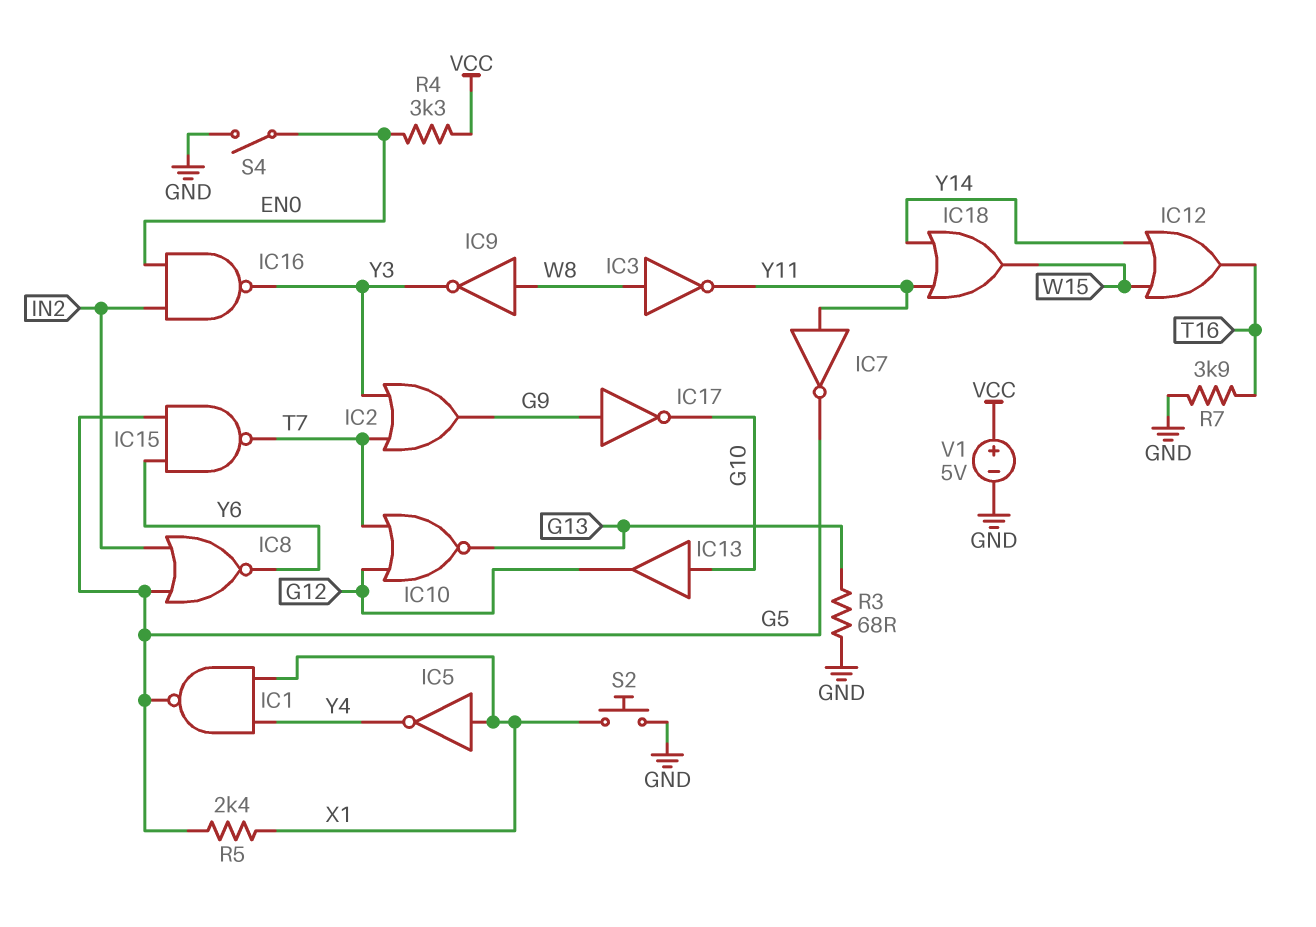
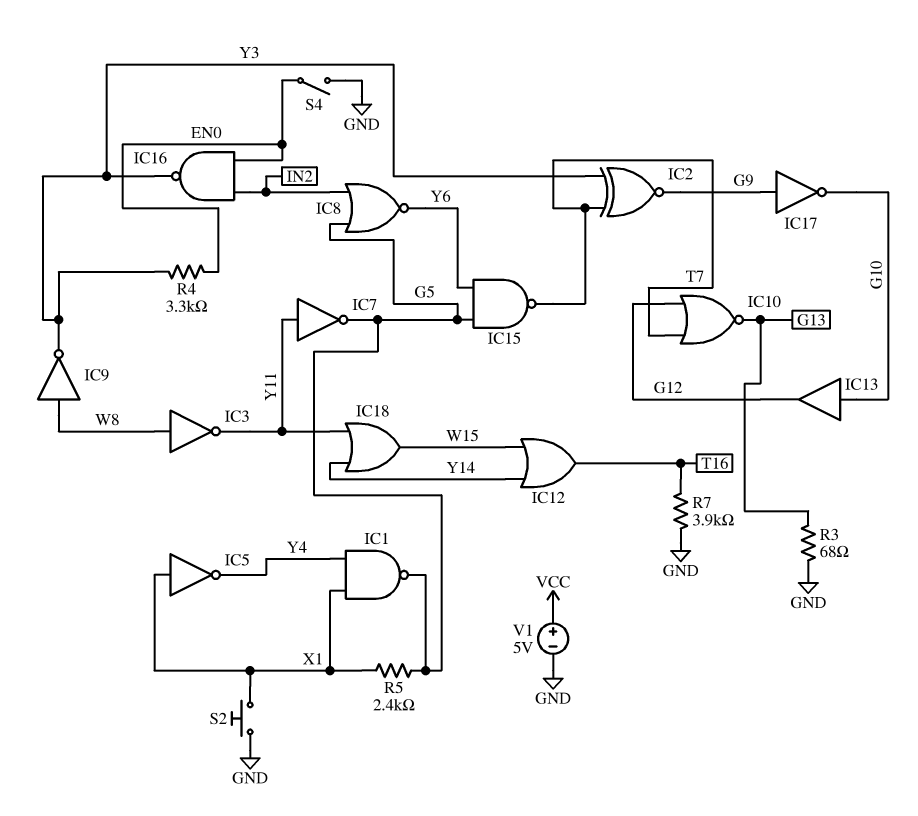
IC2: OR (in T7, in Y3, out G9) -> XNOR (in T7, in Y3, out G9)
R4: 3.3k (EN0, VCC) -> 3.3k (EN0, Y3)

